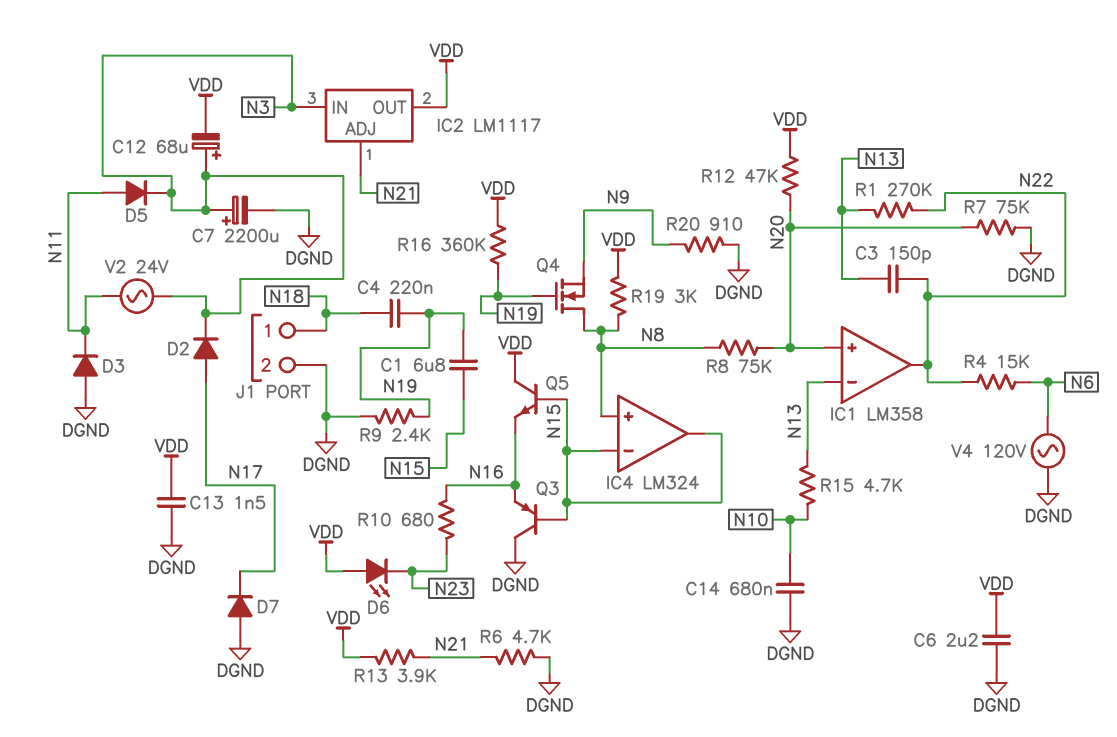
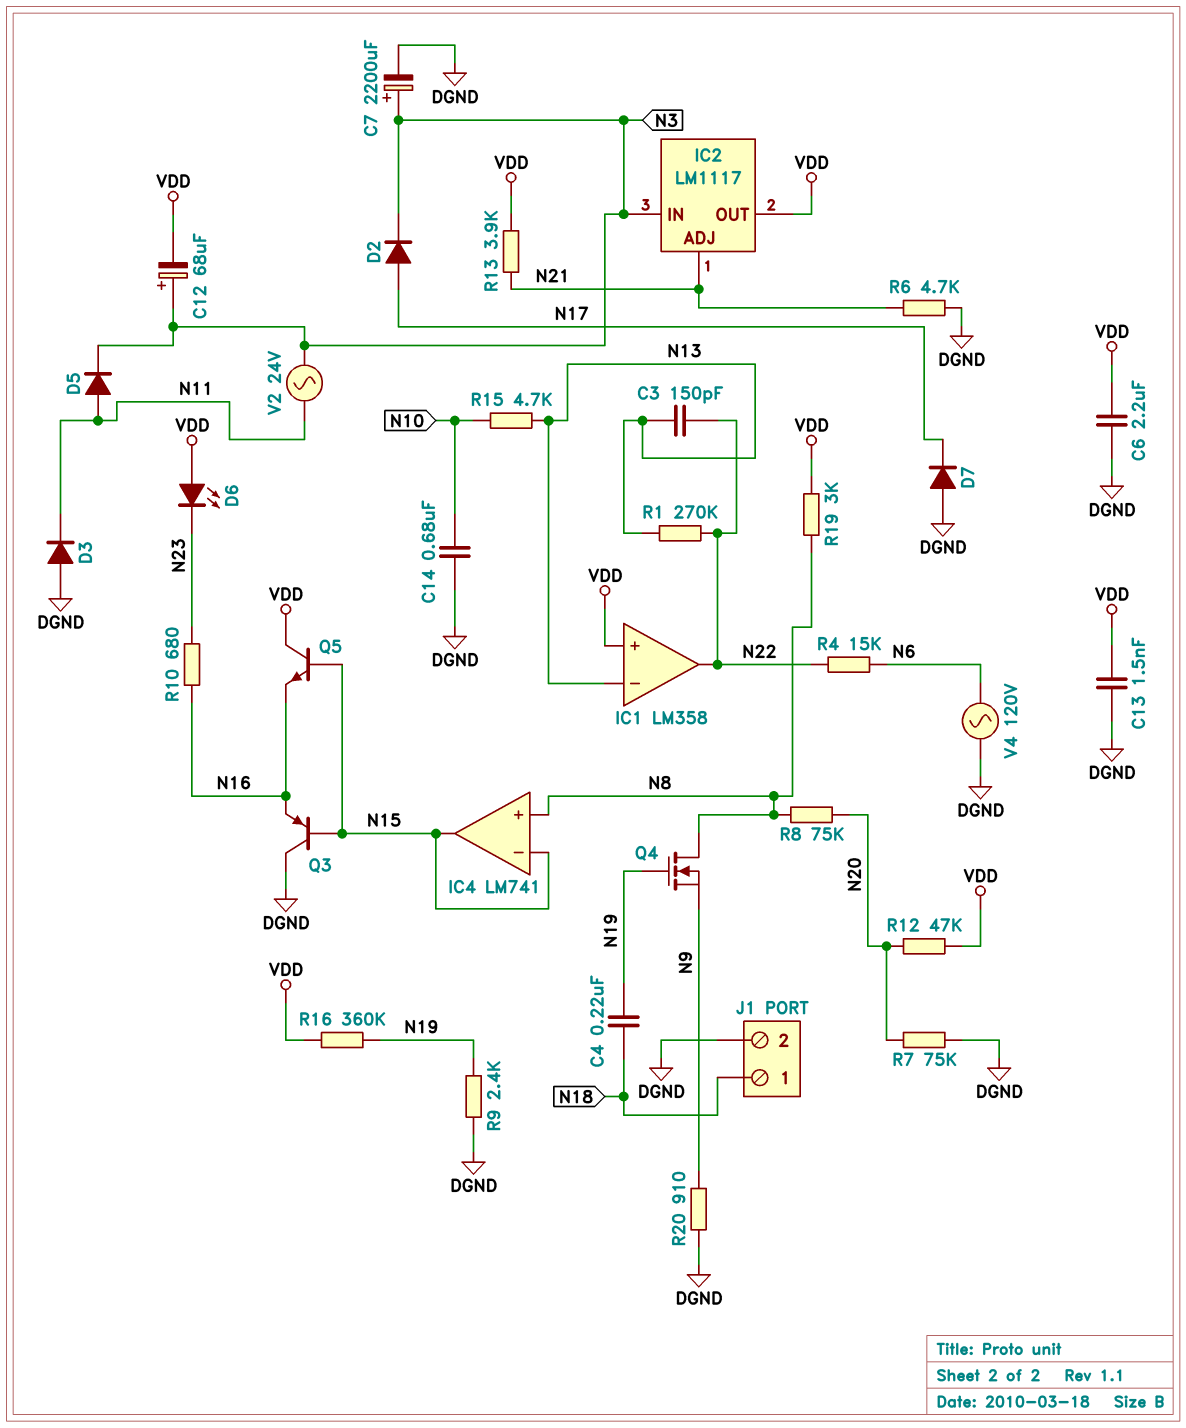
C1: 6.8uF (N15, N19) -> none
IC1 pin in+: N20 -> VDD
IC4: LM324 -> LM741

